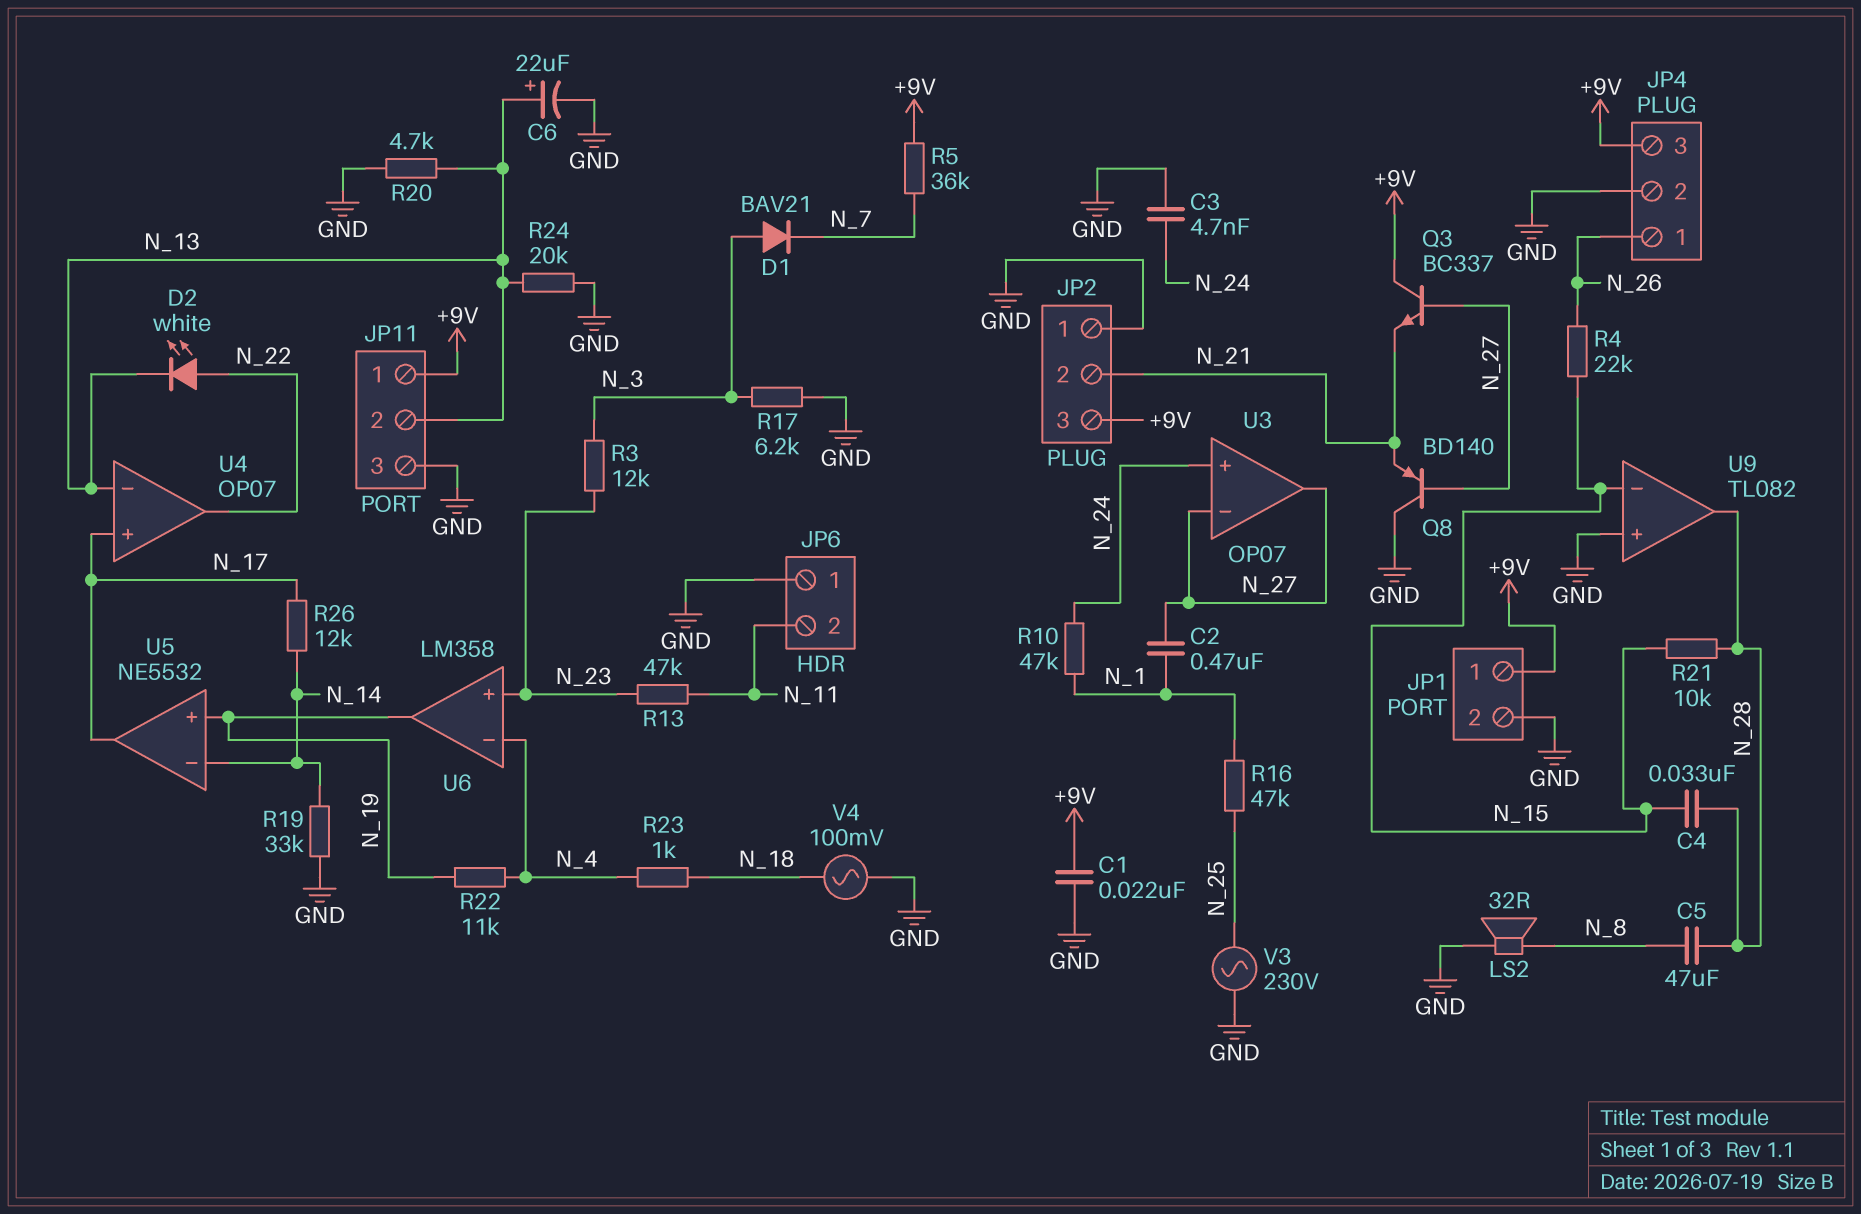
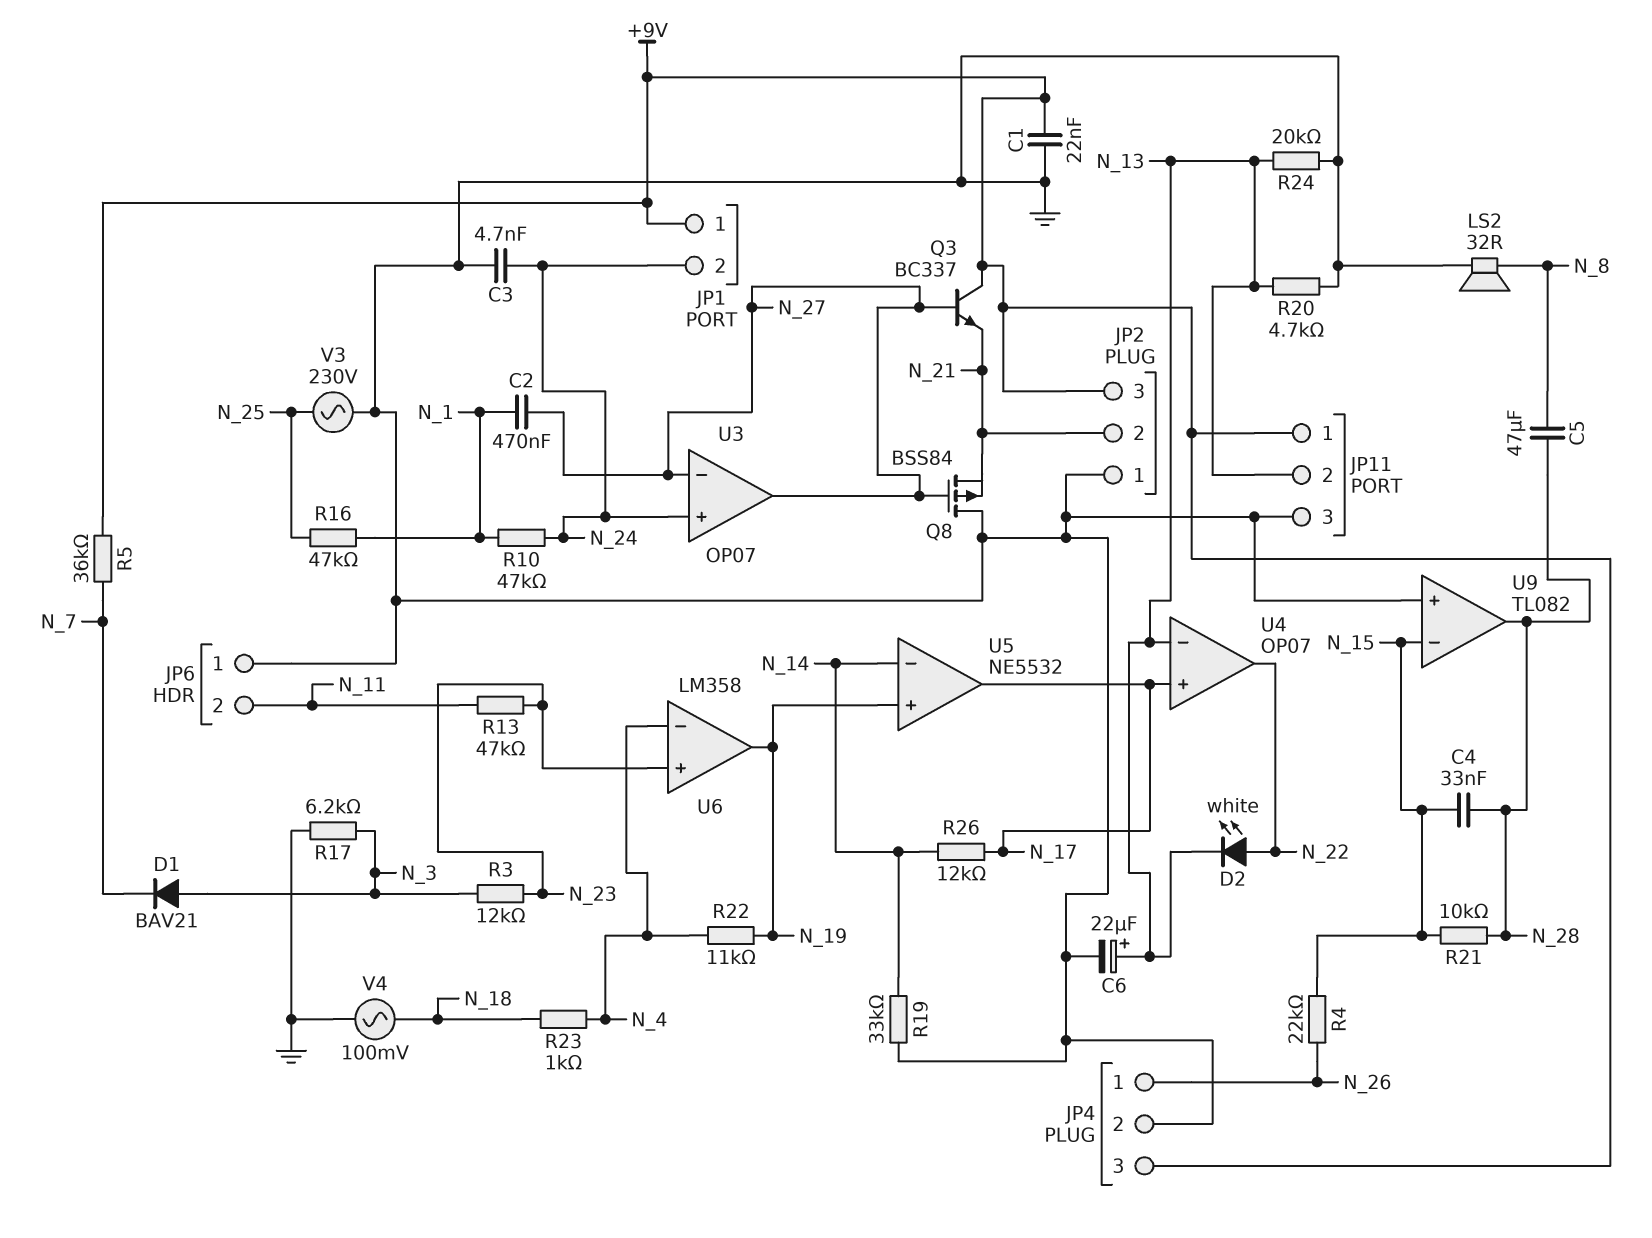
JP1 pin 2: GND -> N_24
Q8: PNP BD140 (B N_27, C GND, E N_21) -> PMOS BSS84 (G N_27, D GND, S N_21)

